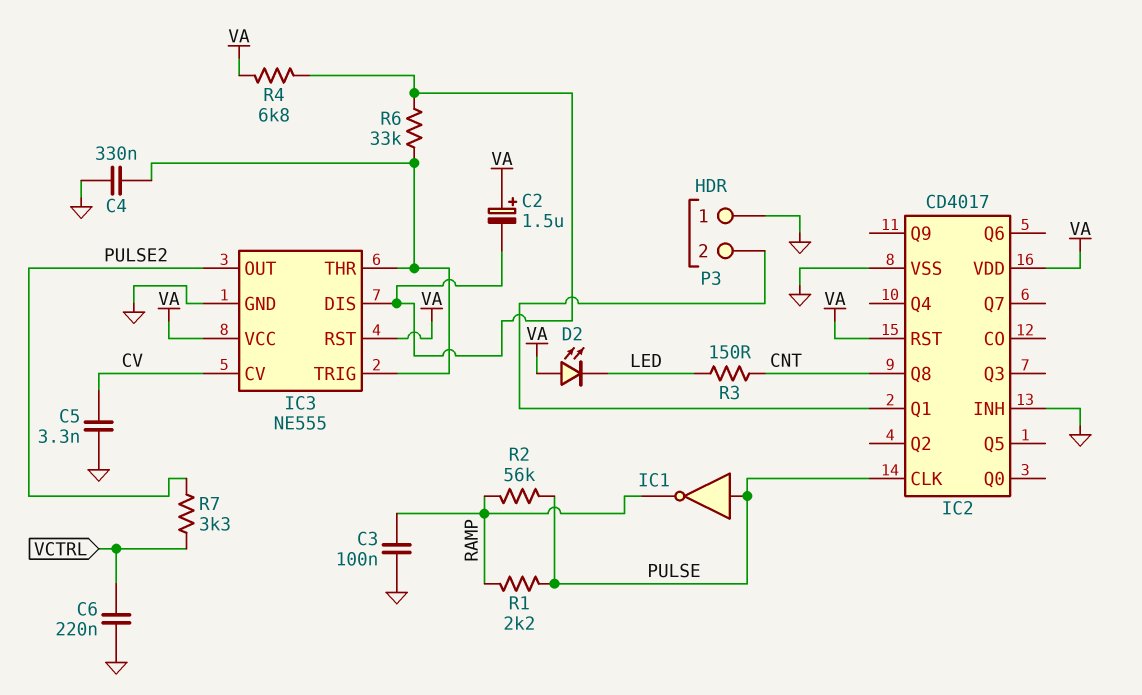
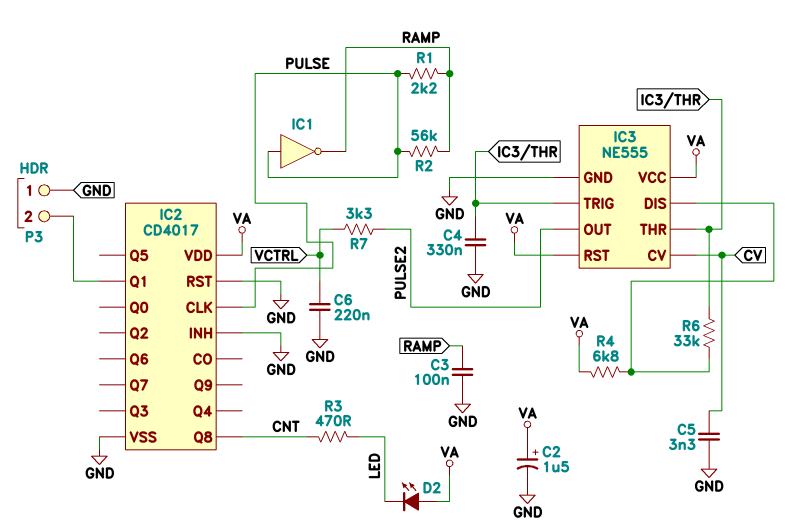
C2: 1.5uF (plus VA, minus IC3/DIS) -> 1.5uF (plus VA, minus GND)
IC2 pin RST: VA -> GND
R3: 150 (CNT, LED) -> 470 (CNT, LED)

